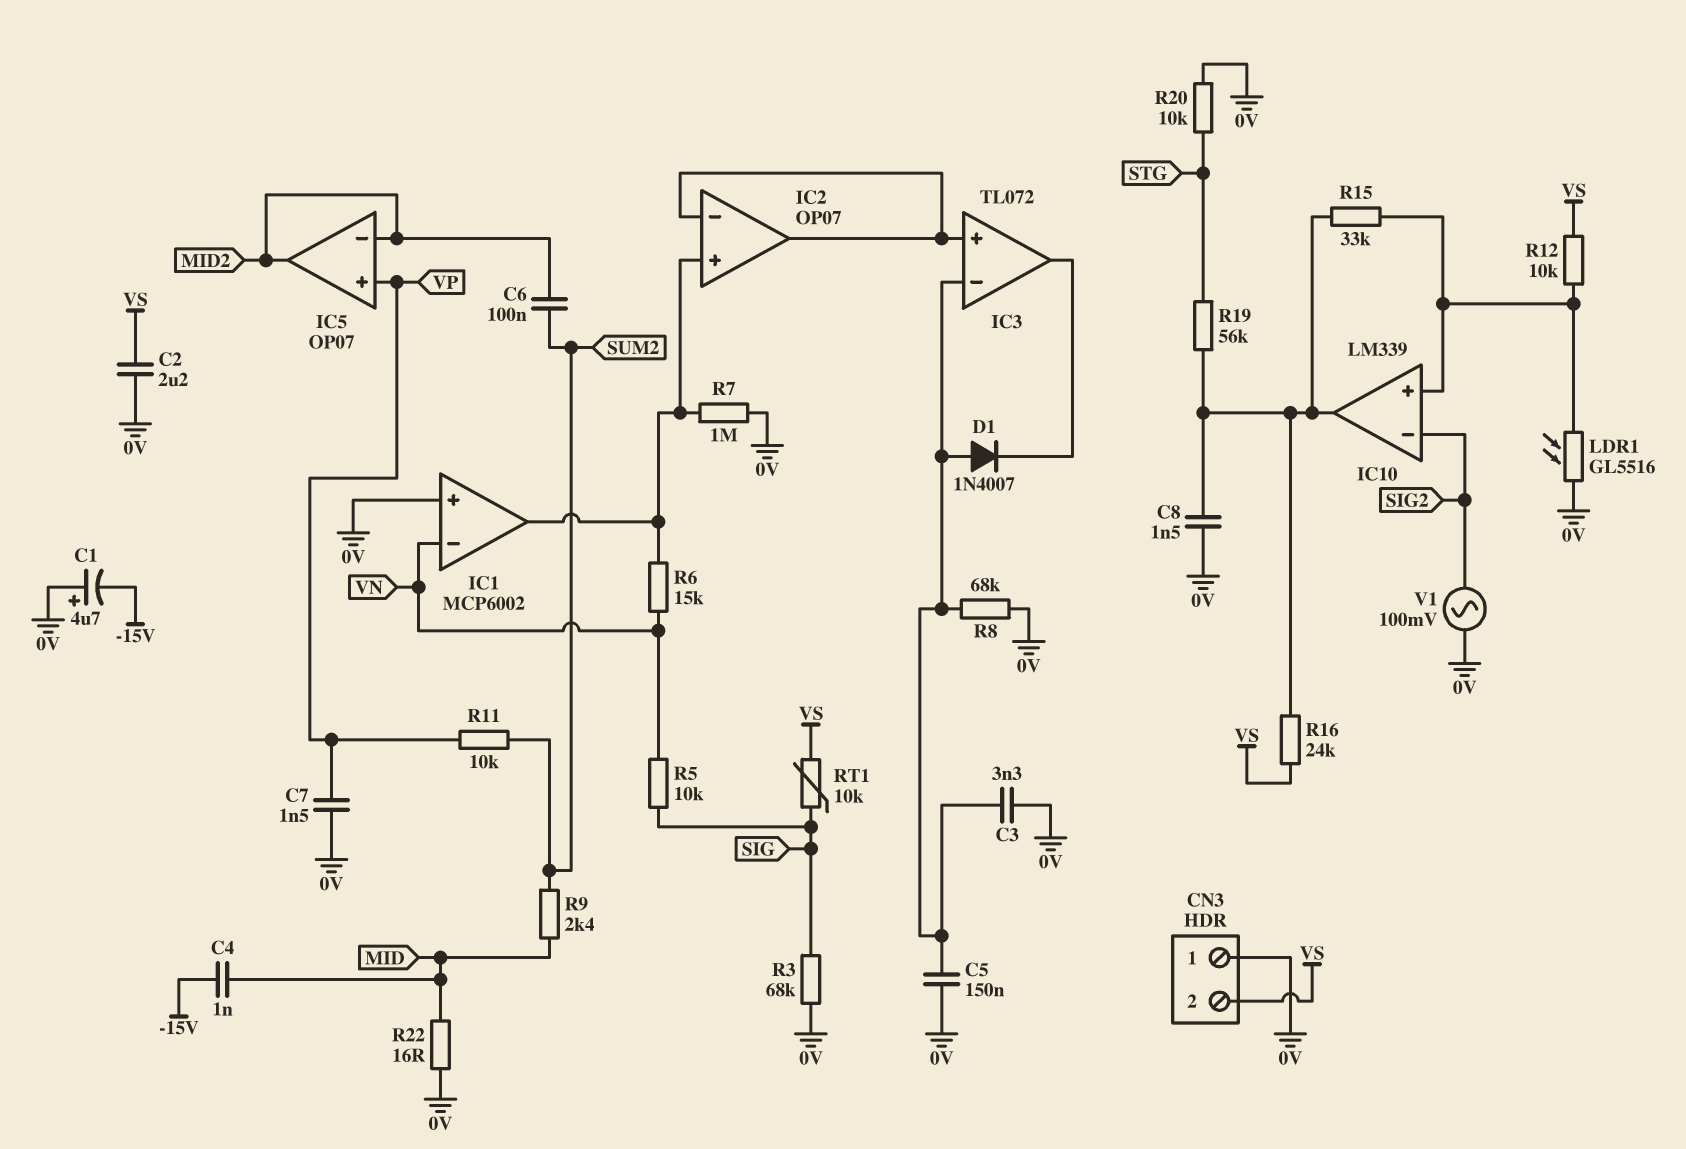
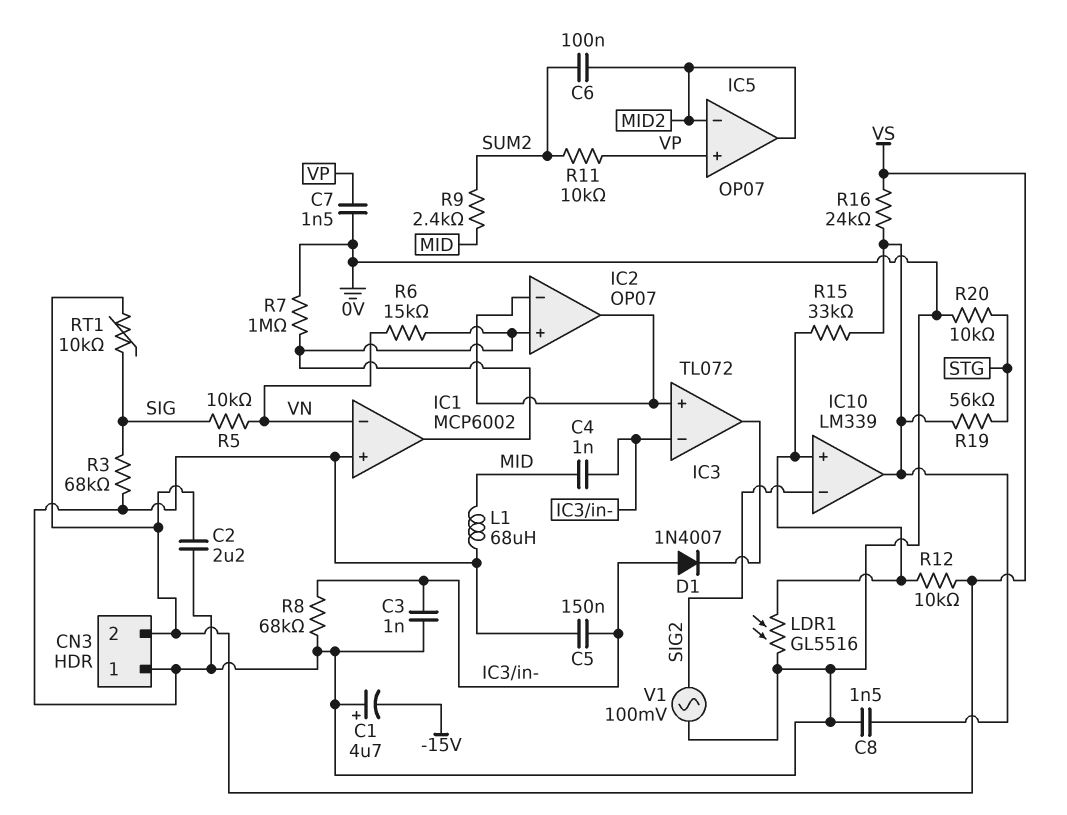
C3: 3.3nF (0V, IC3/in-) -> 1nF (0V, IC3/in-)
C4: 1nF (-15V, MID) -> 1nF (IC3/in-, MID)
L1: none -> 68uH (0V, MID)
R22: 16 (0V, MID) -> none

